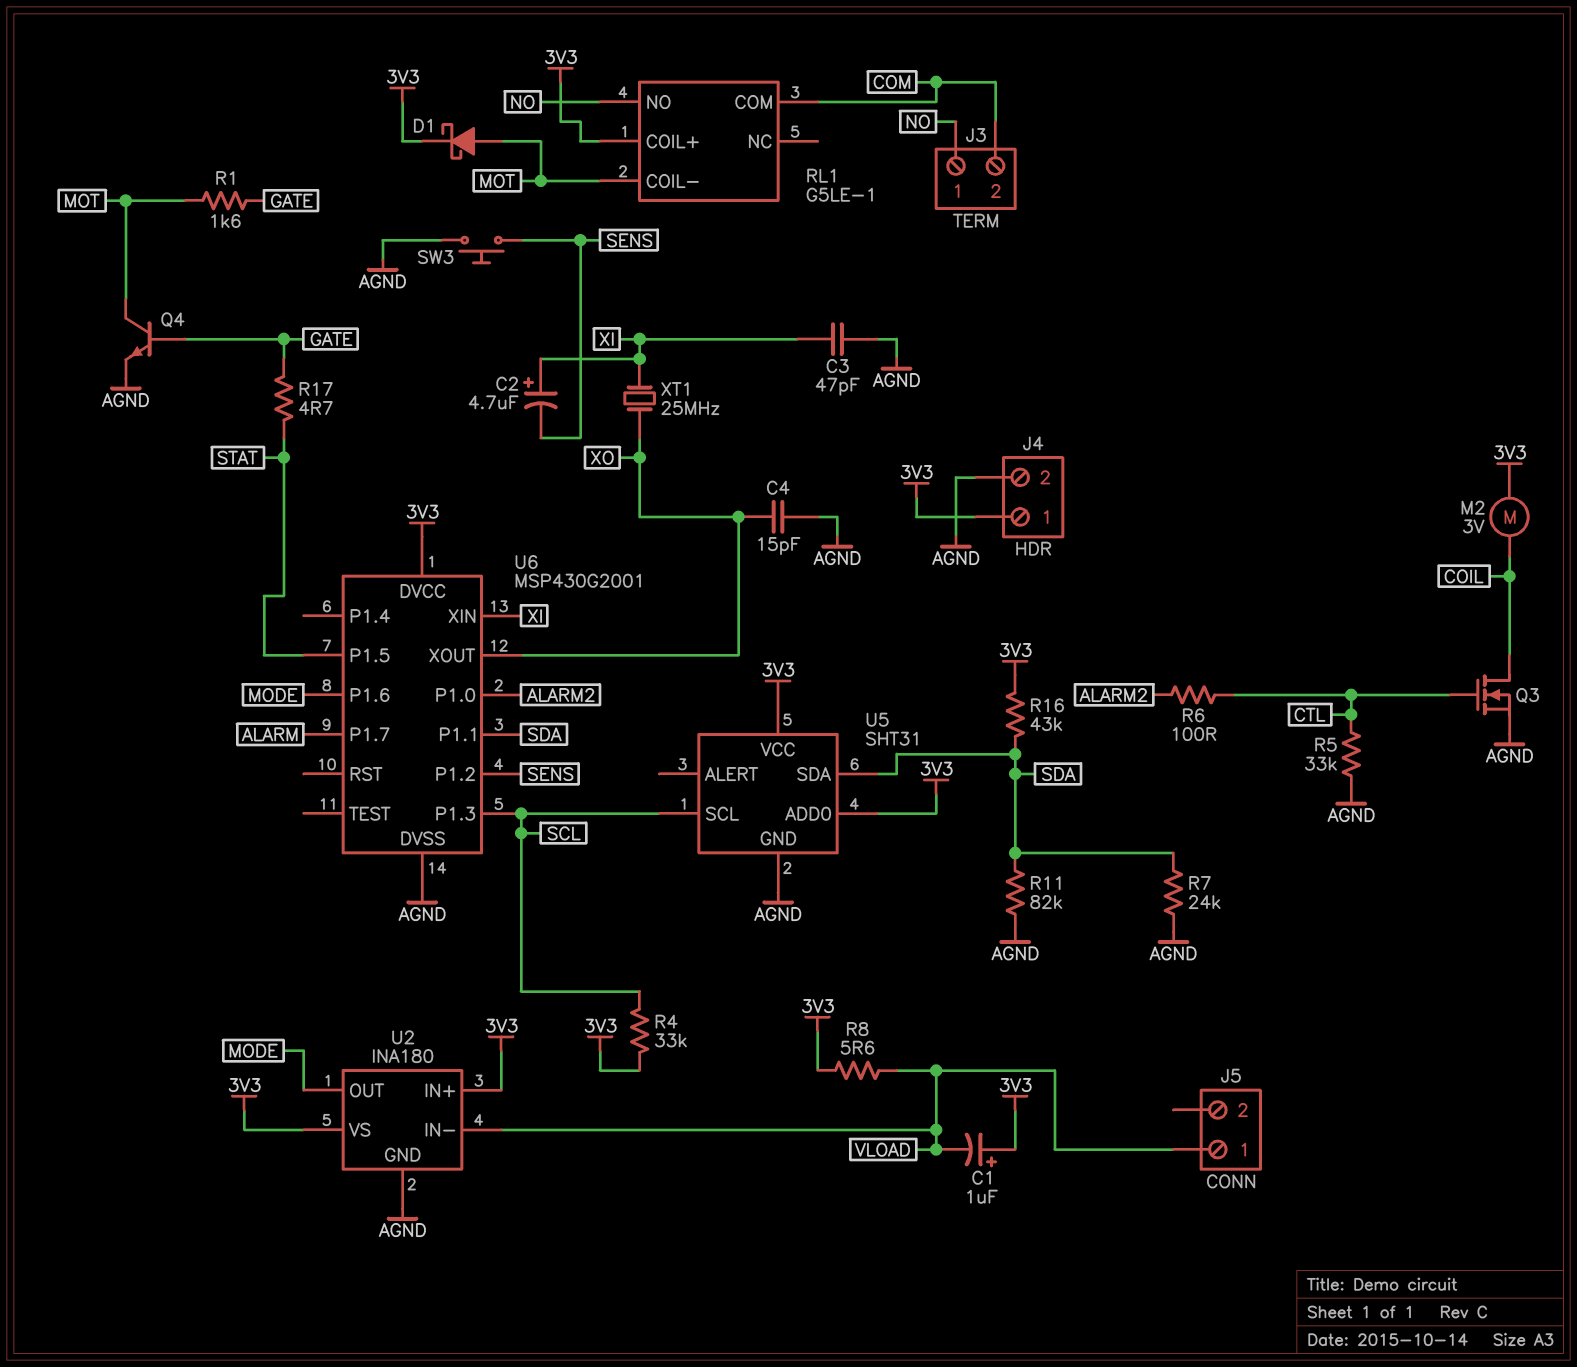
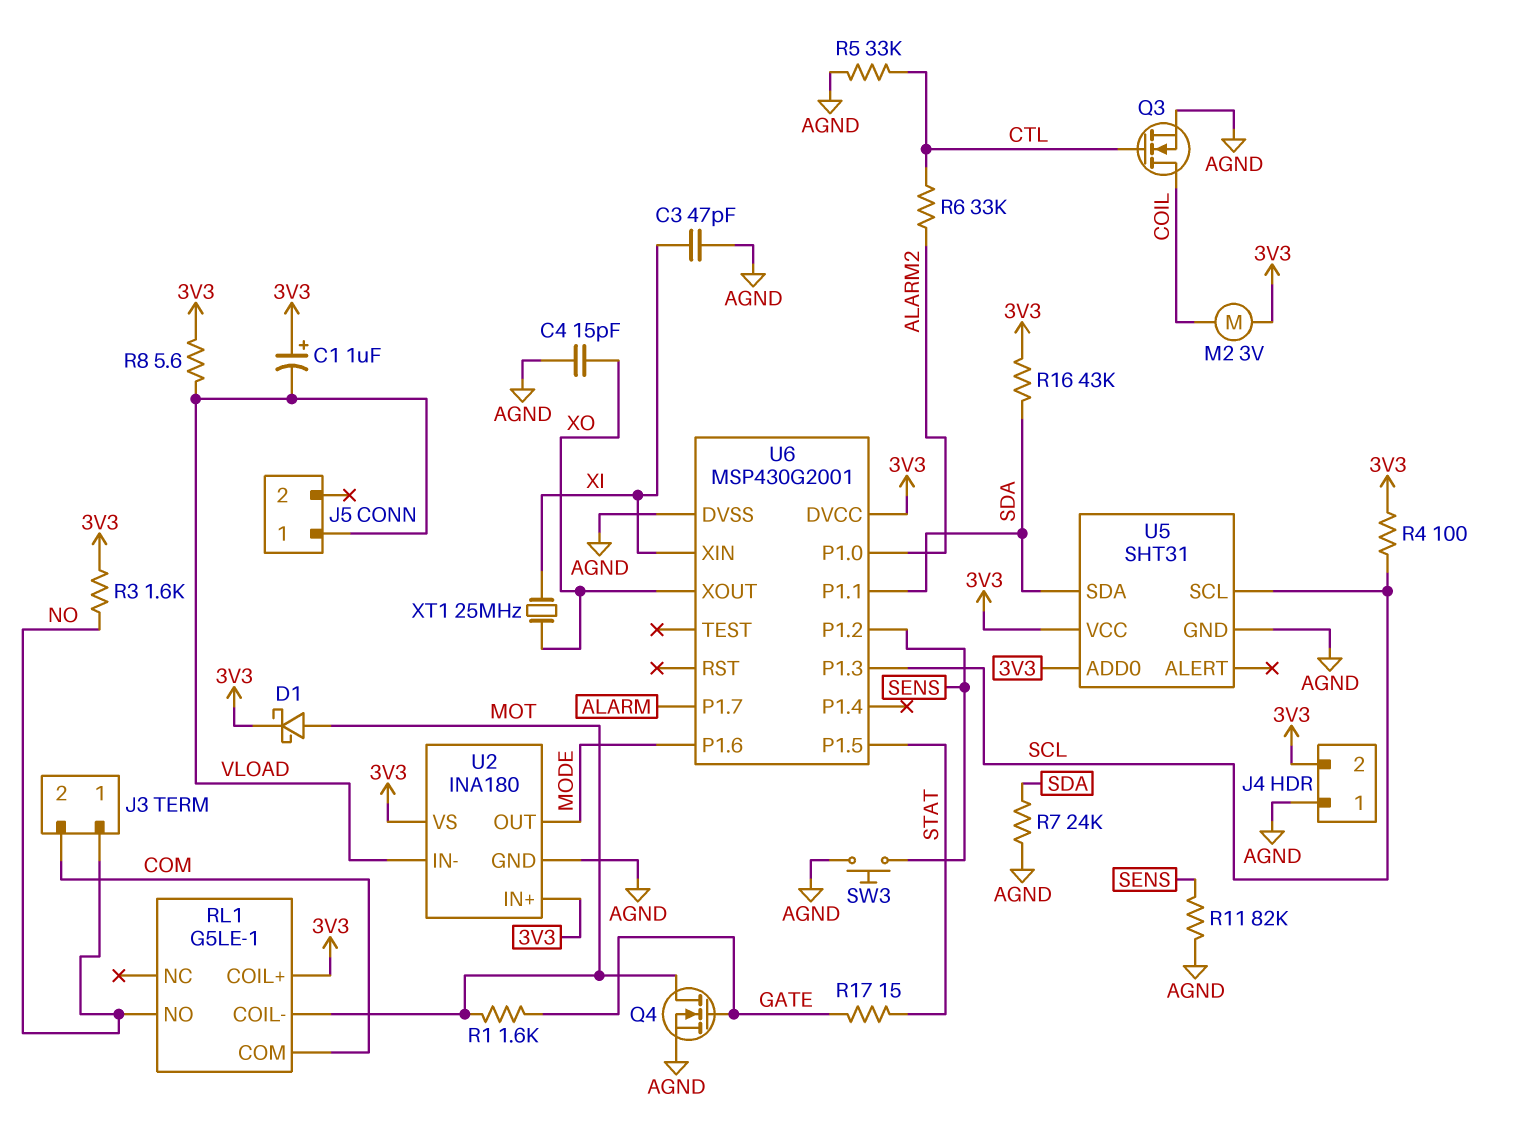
C2: 4.7uF (plus XI, minus SENS) -> none
J4 pin 1: 3V3 -> AGND
J4 pin 2: AGND -> 3V3
Q4: NPN (B GATE, C MOT, E AGND) -> NMOS (G GATE, D MOT, S AGND)
R3: none -> 1.6k (3V3, NO)
R4: 33k (3V3, SCL) -> 100 (3V3, SCL)
R6: 100 (ALARM2, CTL) -> 33k (ALARM2, CTL)
R11: 82k (AGND, SDA) -> 82k (AGND, SENS)
R17: 4.7 (GATE, STAT) -> 15 (GATE, STAT)

